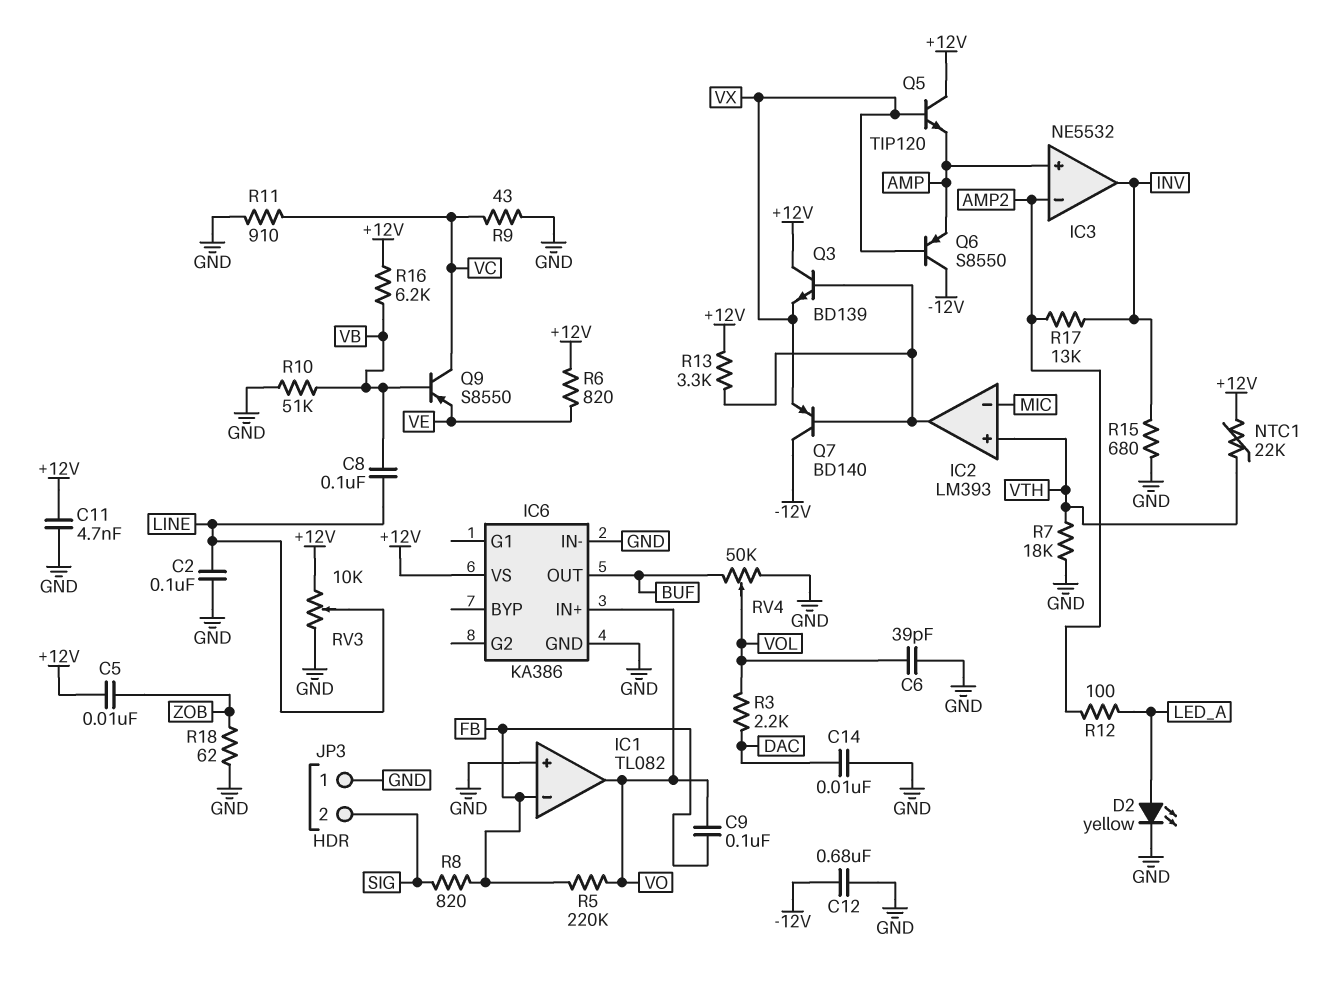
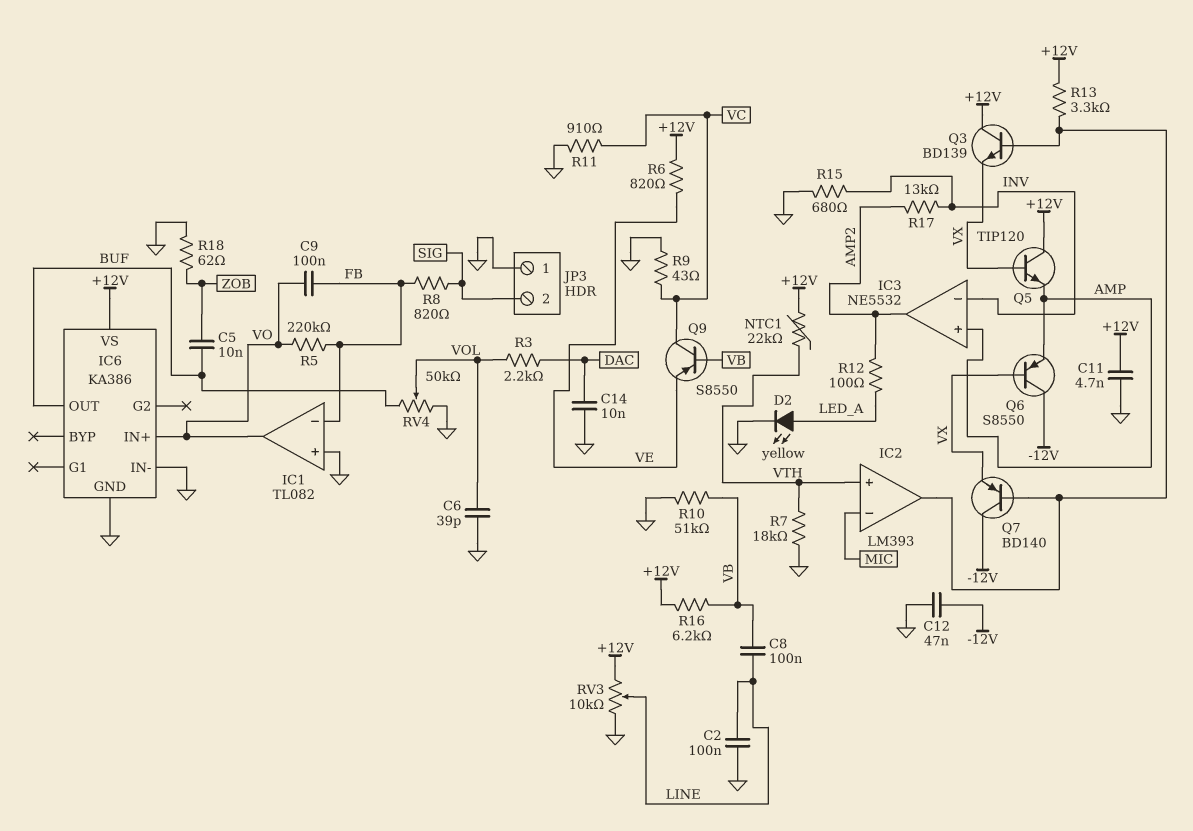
C5: 10nF (+12V, ZOB) -> 10nF (BUF, ZOB)
C12: 680nF (-12V, GND) -> 47nF (-12V, GND)
IC3 pin in-: AMP2 -> INV
IC3 pin out: INV -> AMP2

